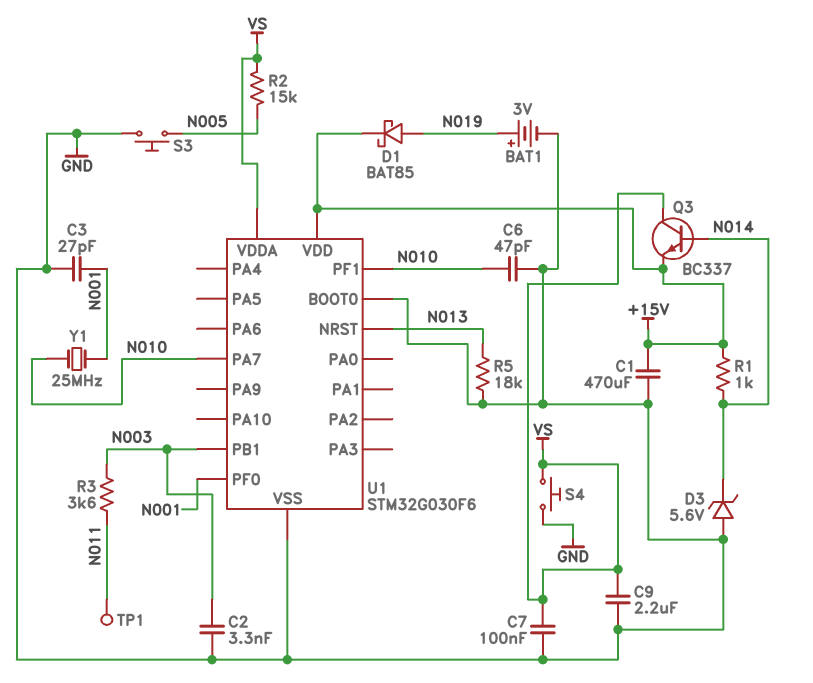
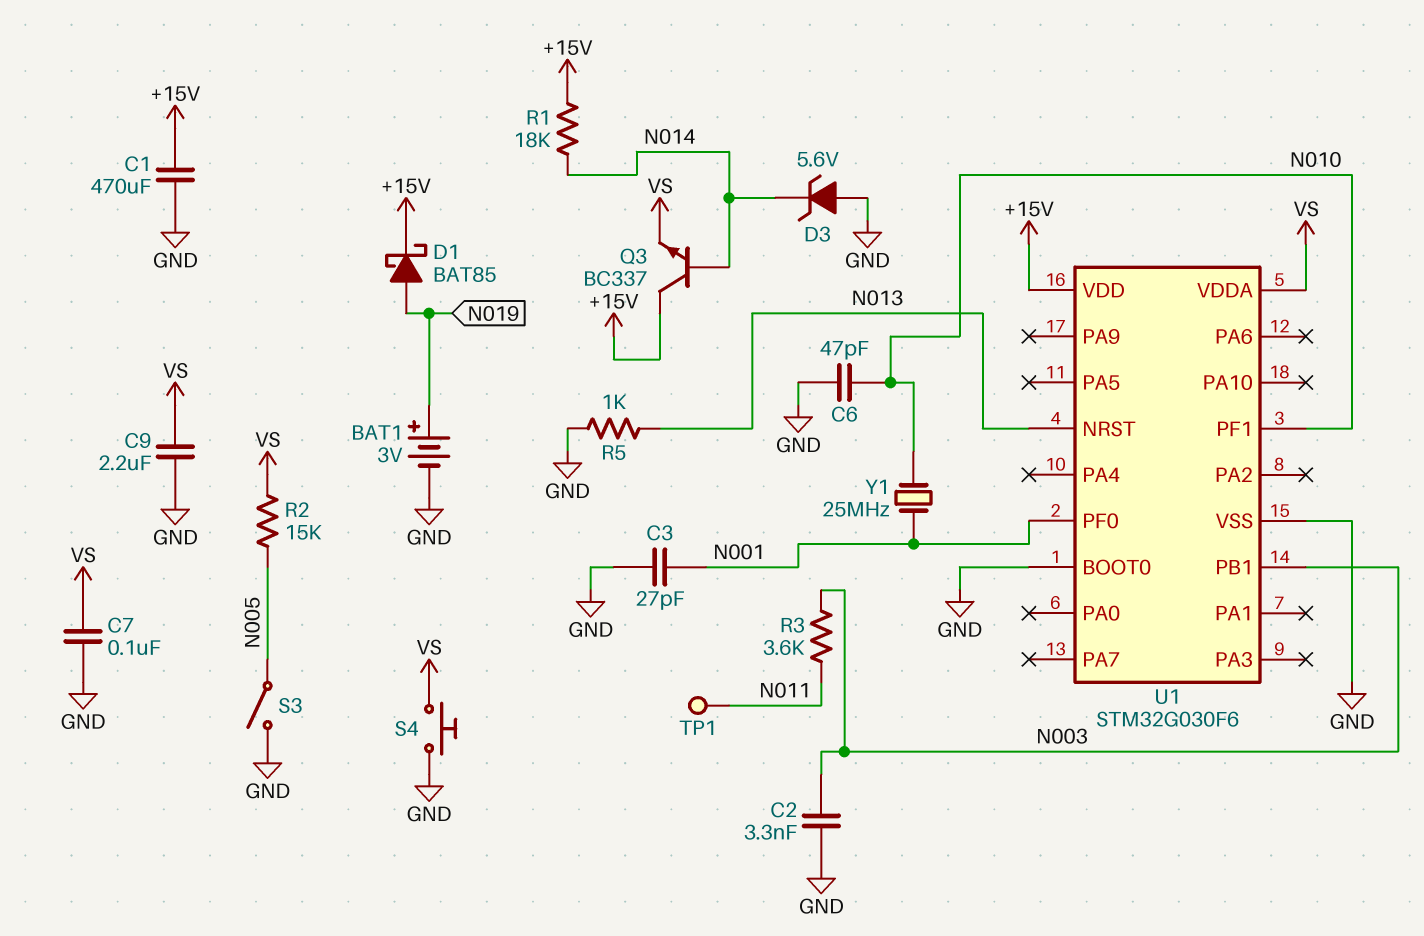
Q3: NPN BC337 (B N014, C VS, E +15V) -> NPN BC337 (B N014, C +15V, E VS)
R1: 1k (+15V, N014) -> 18k (+15V, N014)
R5: 18k (GND, N013) -> 1k (GND, N013)
S3: button (GND, N005) -> switch (GND, N005)
U1 pin PA7: N010 -> none

